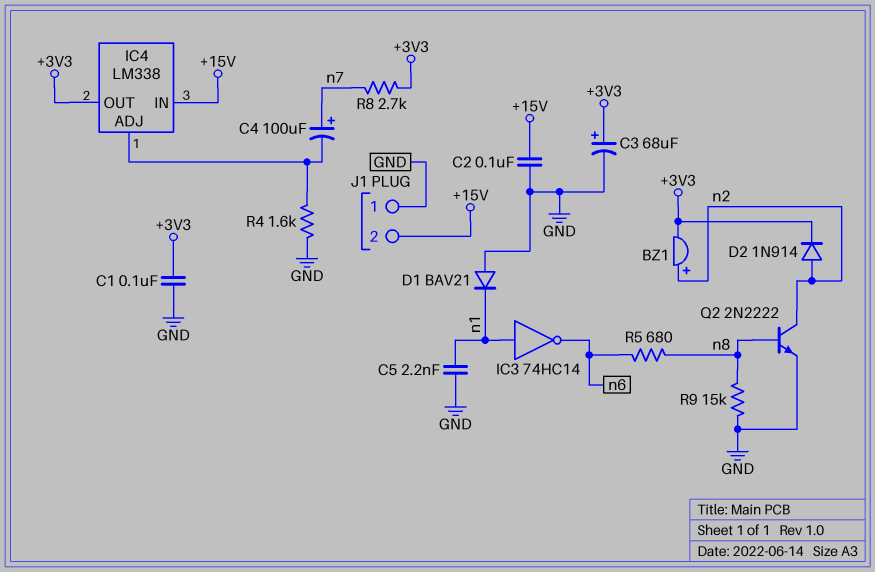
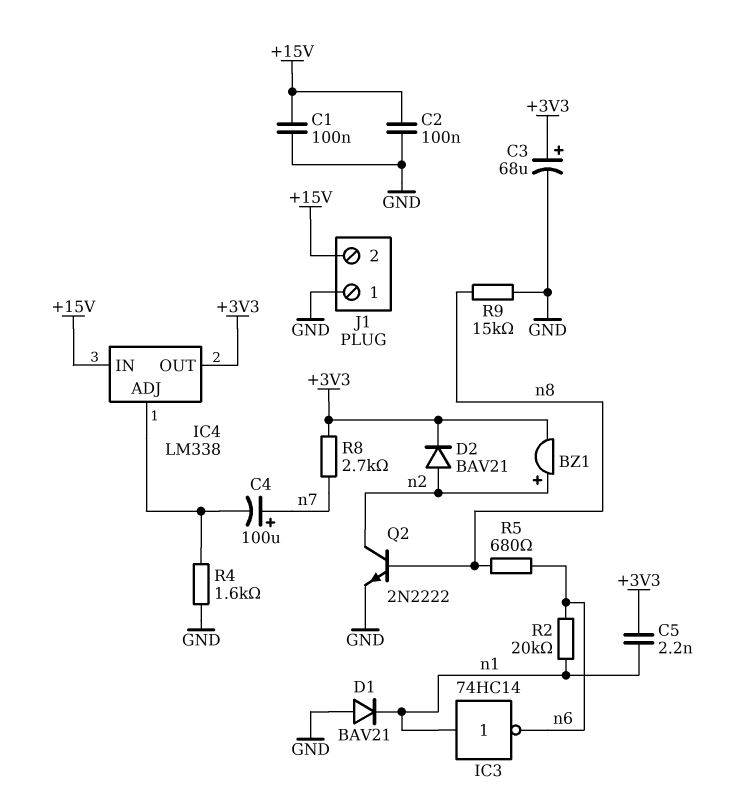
C1: 100nF (+3V3, GND) -> 100nF (+15V, GND)
C5: 2.2nF (GND, n1) -> 2.2nF (+3V3, n1)
D2: diode 1N914 (A n2, K +3V3) -> diode BAV21 (A n2, K +3V3)
R2: none -> 20k (n1, n6)

